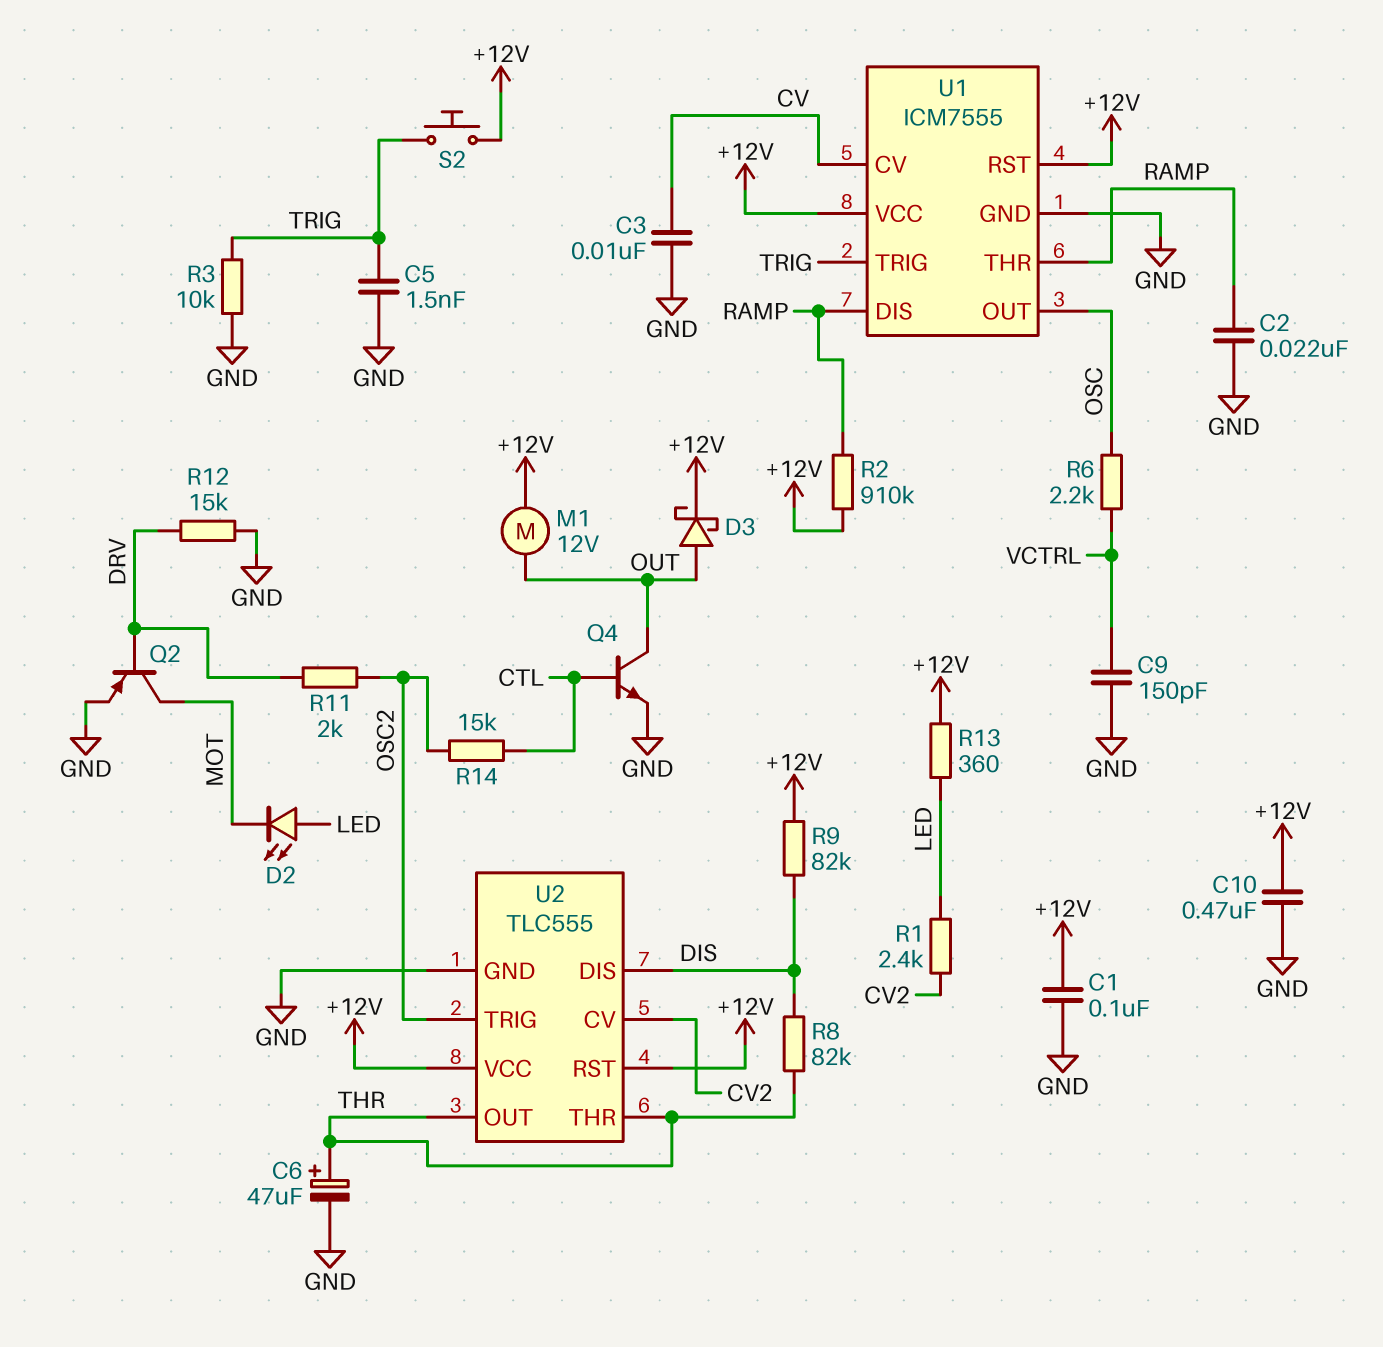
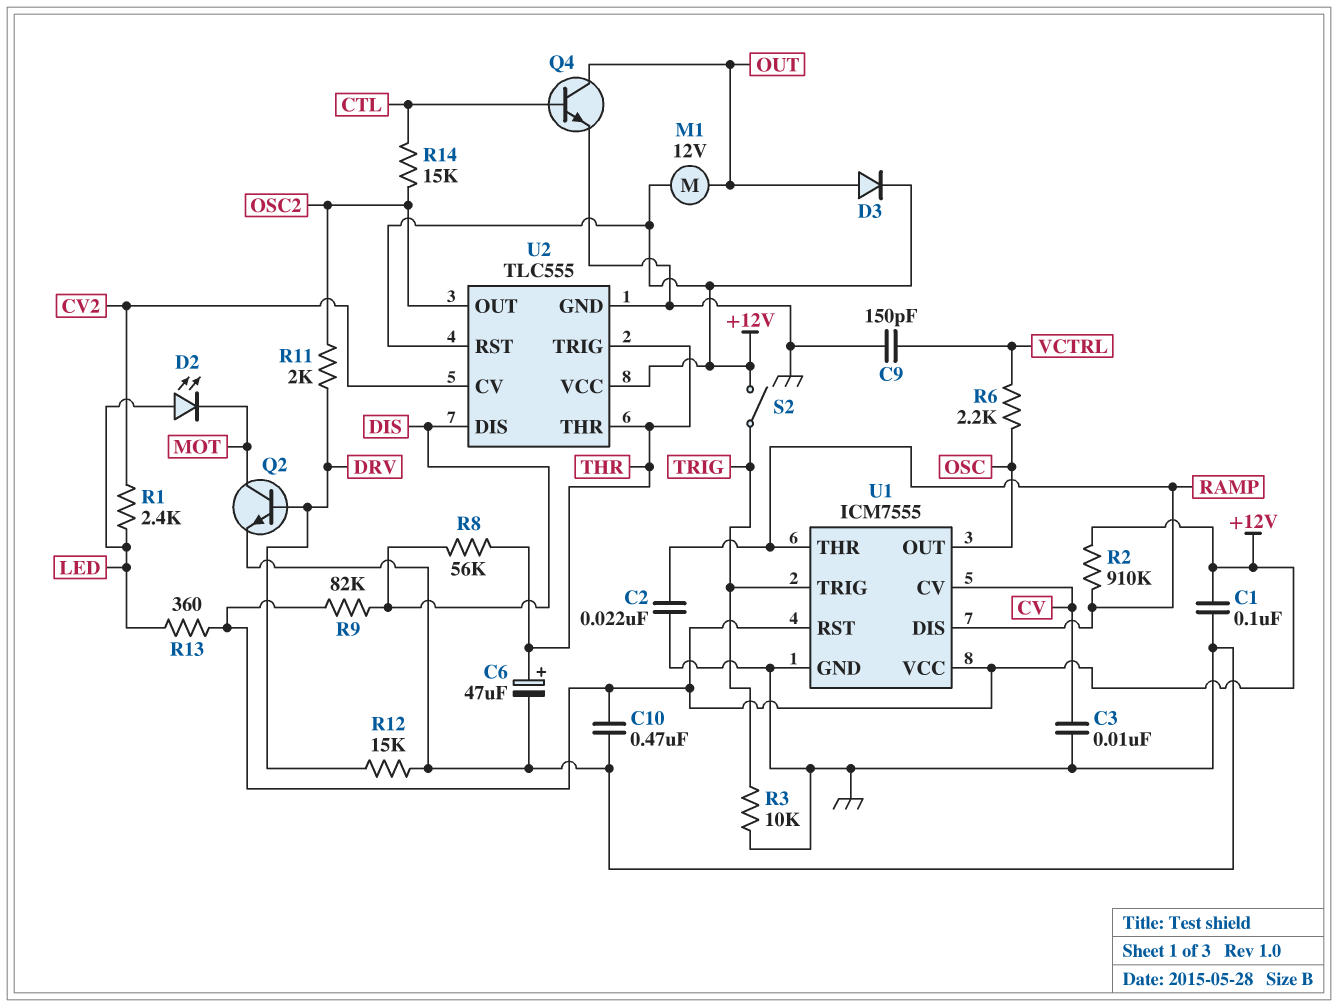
C5: 1.5nF (GND, TRIG) -> none
D3: schottky (A OUT, K +12V) -> diode (A OUT, K +12V)
Q2: PNP (B DRV, C MOT, E GND) -> NPN (B DRV, C MOT, E GND)
R8: 82k (DIS, THR) -> 56k (DIS, THR)
S2: button (+12V, TRIG) -> switch (+12V, TRIG)
U2 pin OUT: THR -> OSC2
U2 pin TRIG: OSC2 -> THR

